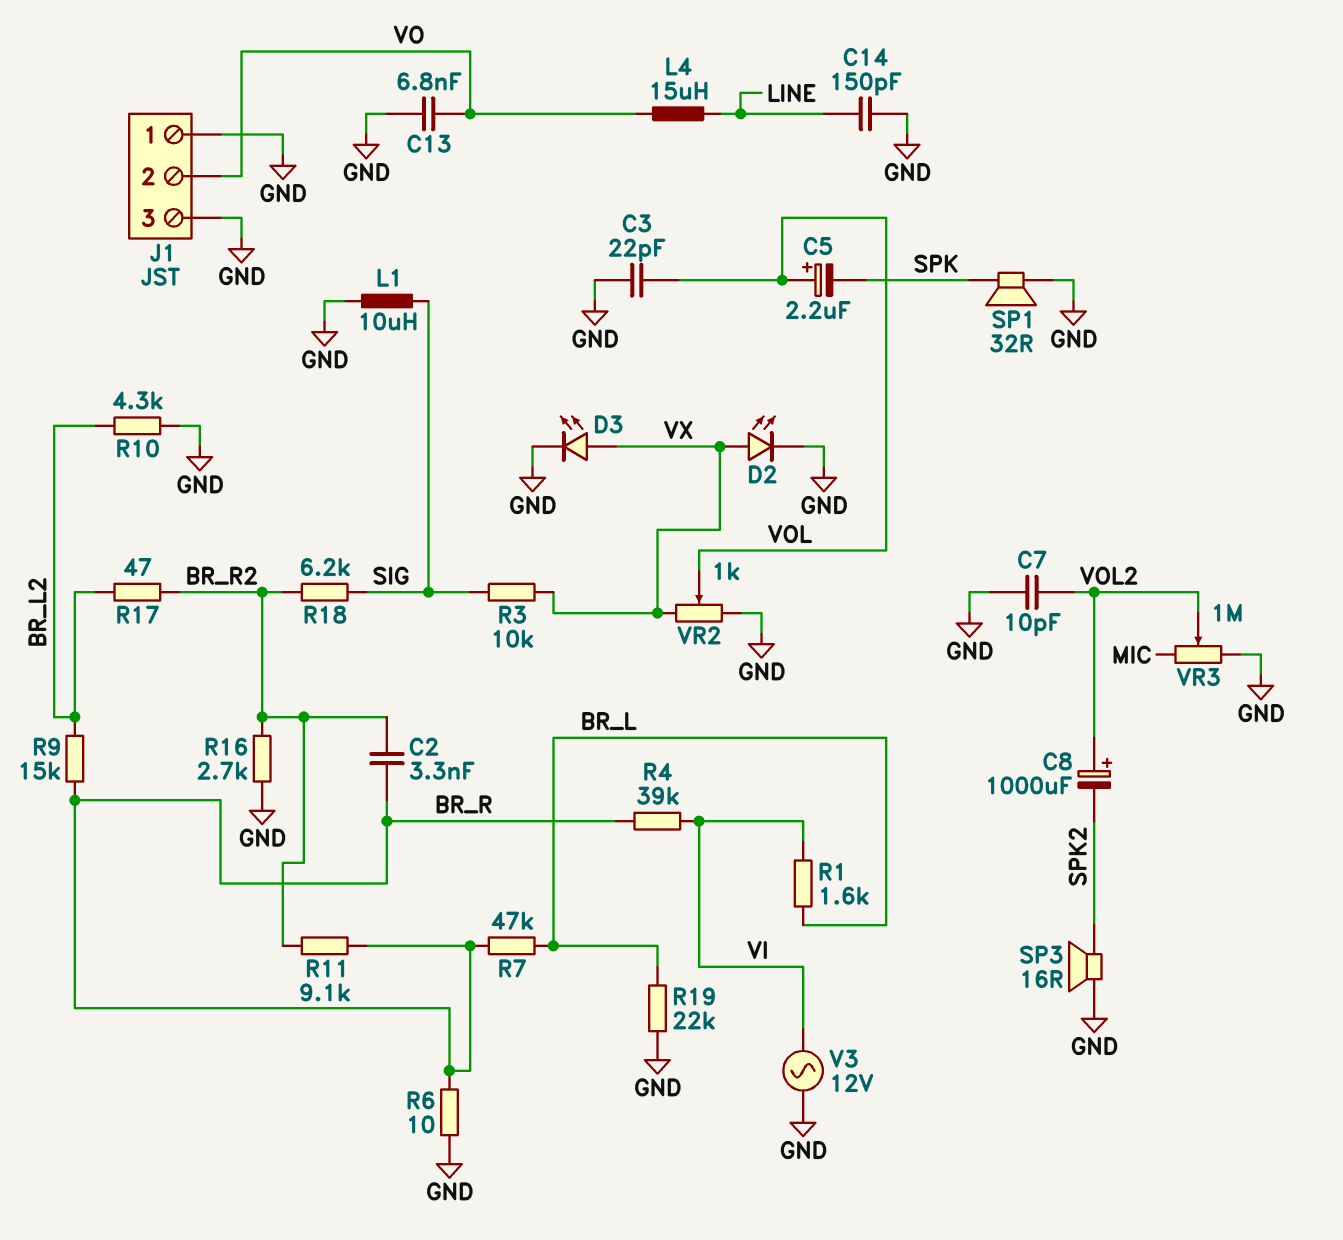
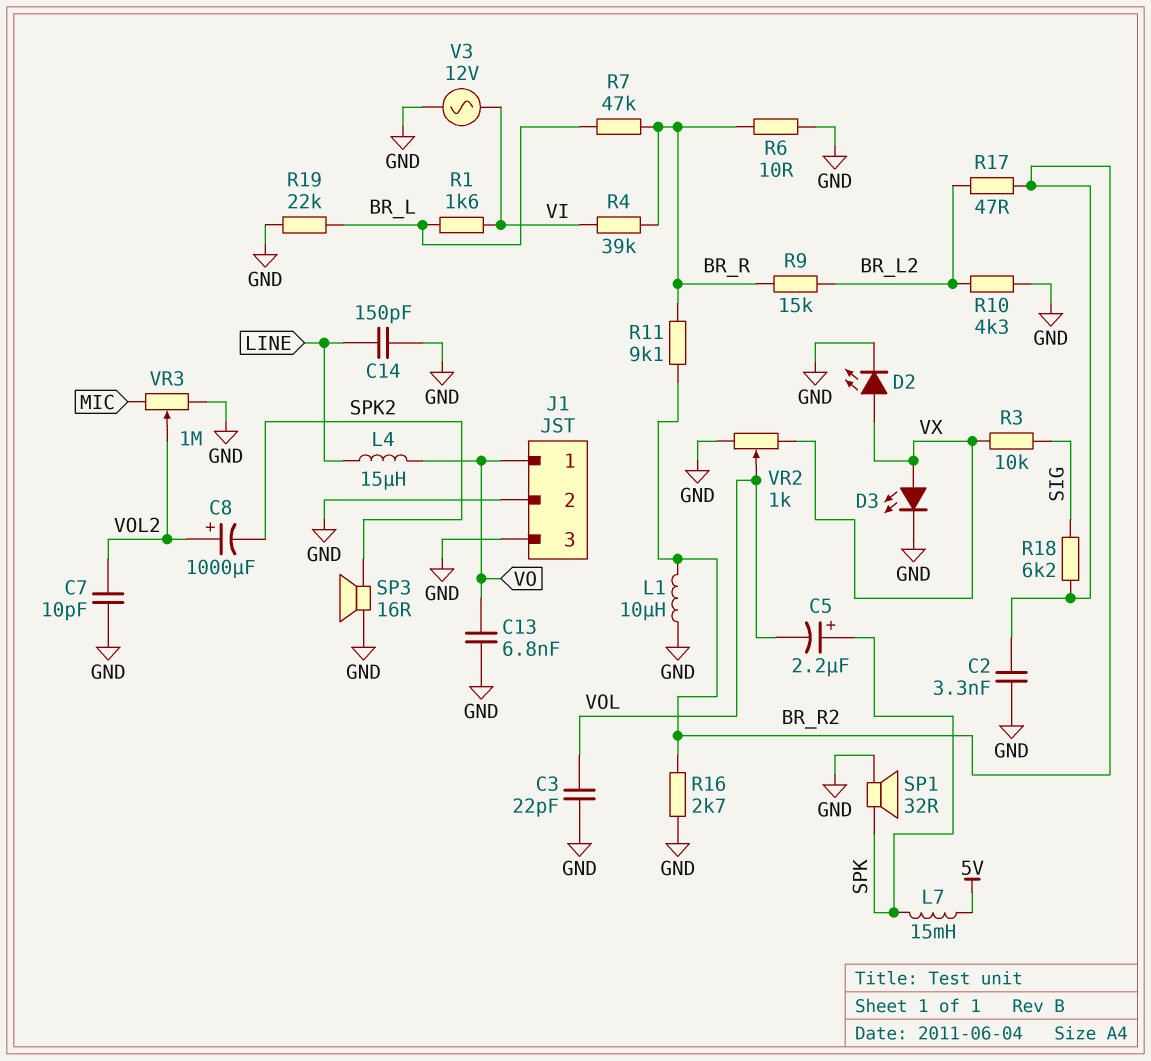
C2: 3.3nF (BR_R, BR_R2) -> 3.3nF (BR_R2, GND)
C5: 2.2uF (plus VOL, minus SPK) -> 2.2uF (plus SPK, minus VOL)
J1 pin 1: GND -> VO
J1 pin 2: VO -> GND
L1: 10uH (GND, SIG) -> 10uH (BR_R2, GND)
L7: none -> 15mH (5V, SPK)

